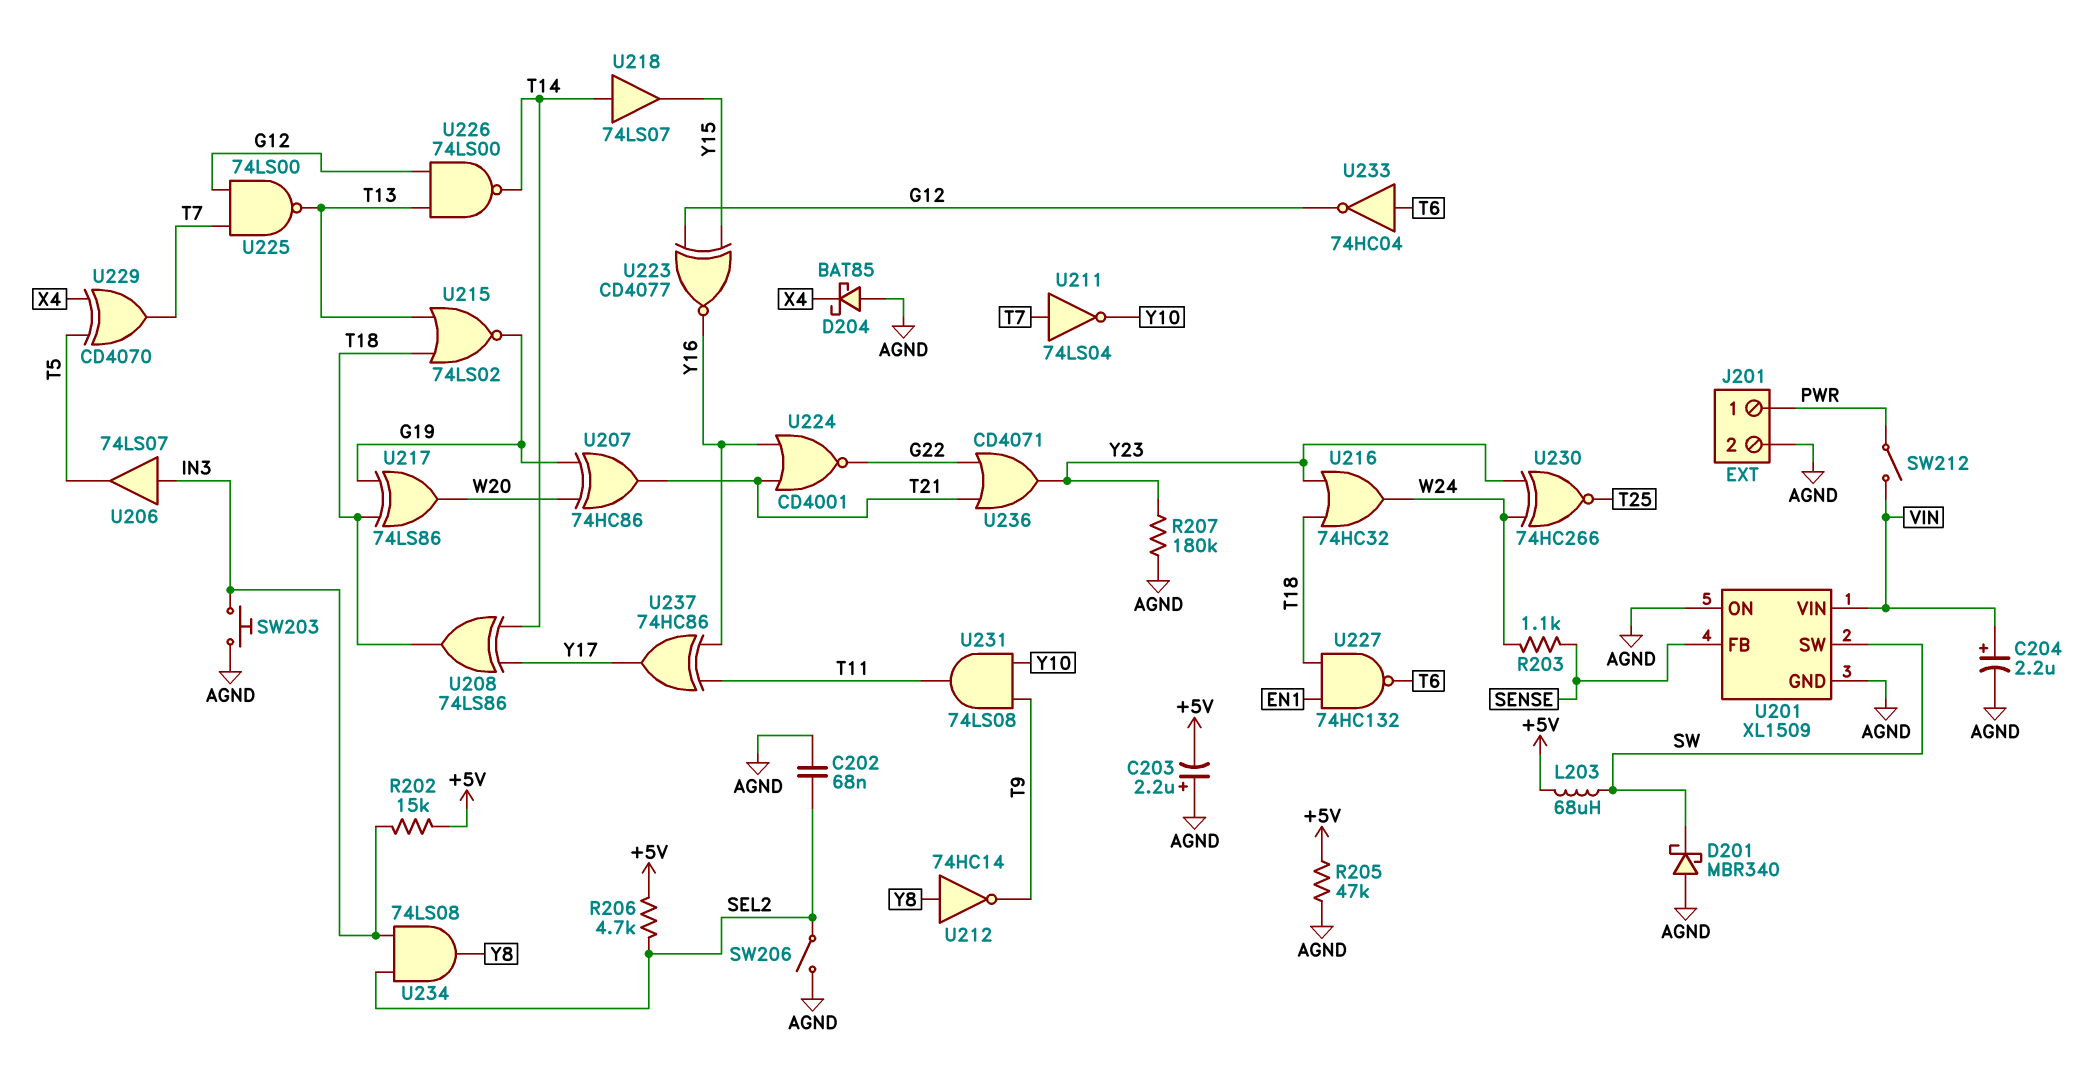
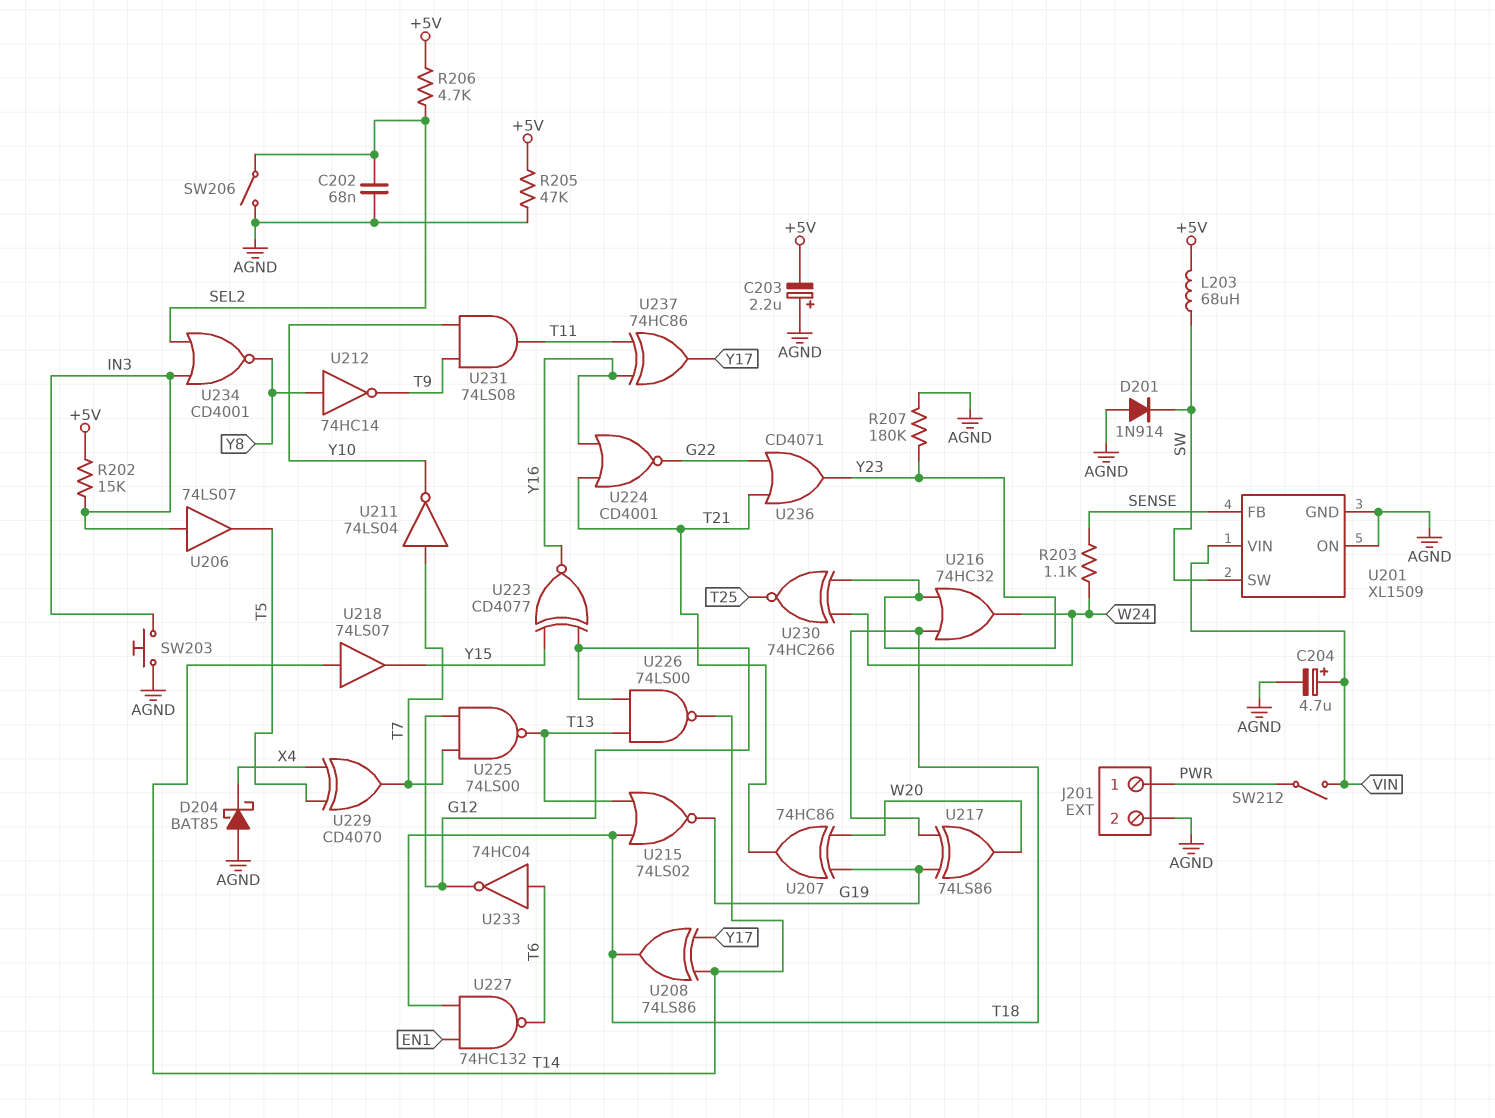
C204: 2.2uF (plus VIN, minus AGND) -> 4.7uF (plus VIN, minus AGND)
D201: schottky MBR340 (A AGND, K SW) -> diode 1N914 (A AGND, K SW)
U234: AND 74LS08 (in IN3, in SEL2, out Y8) -> NOR CD4001 (in IN3, in SEL2, out Y8)

